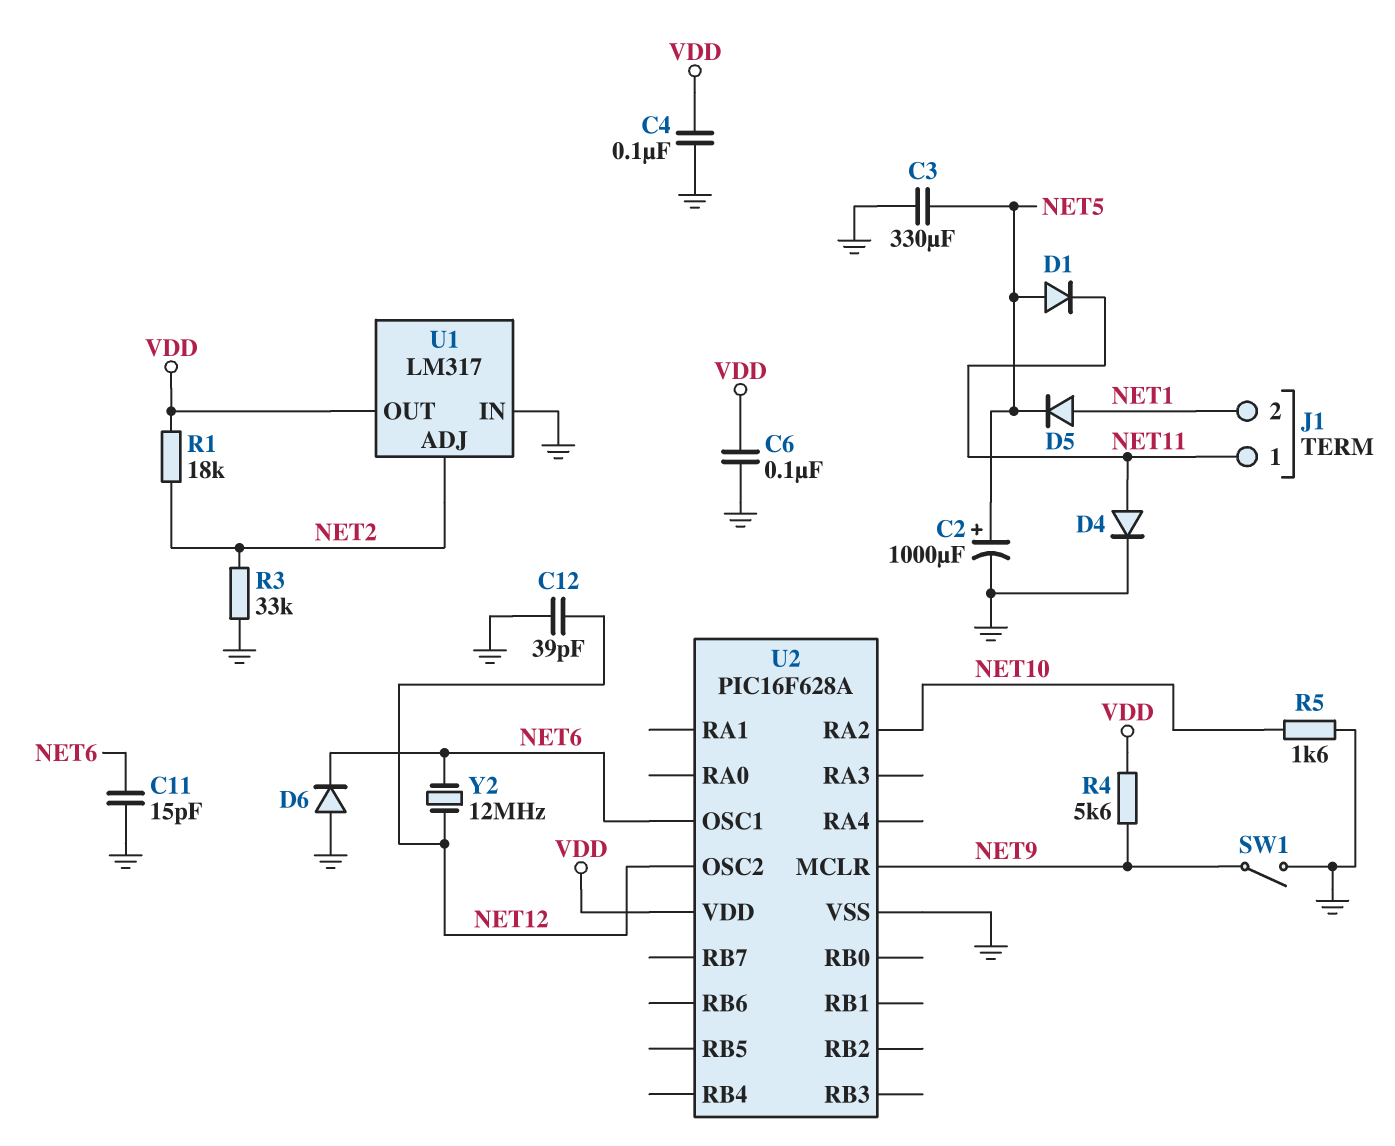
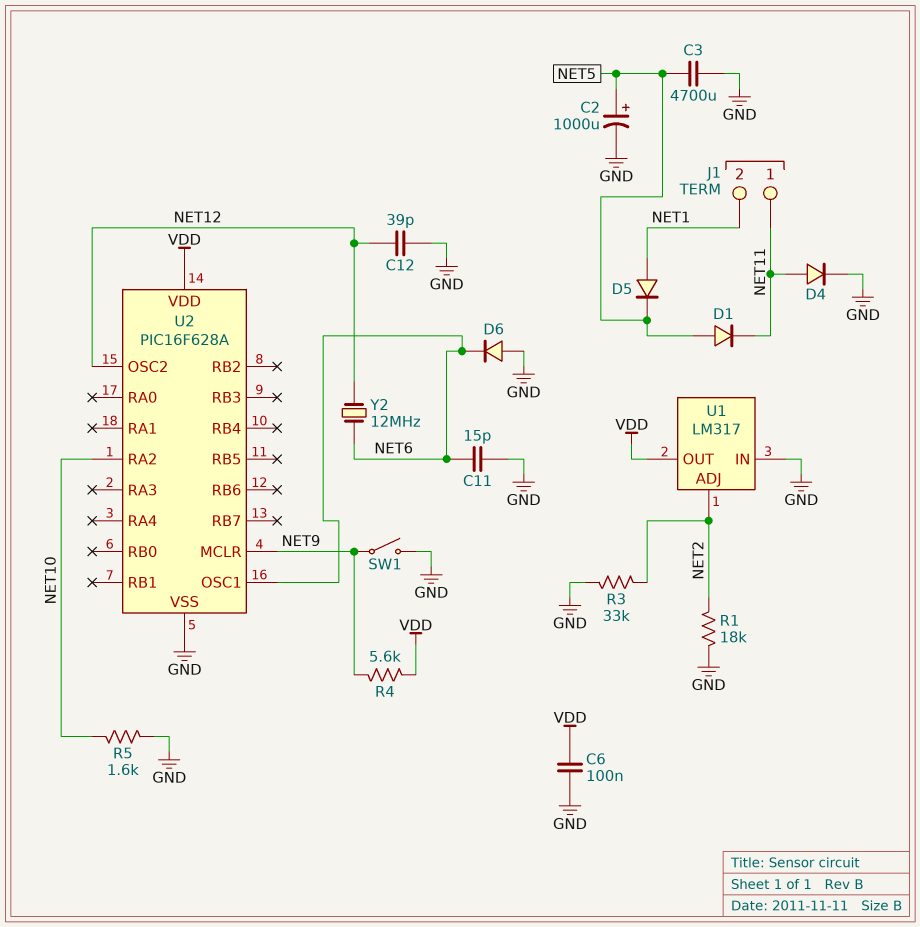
C3: 330uF (GND, NET5) -> 4700uF (GND, NET5)
C4: 100nF (GND, VDD) -> none
R1: 18k (NET2, VDD) -> 18k (GND, NET2)

